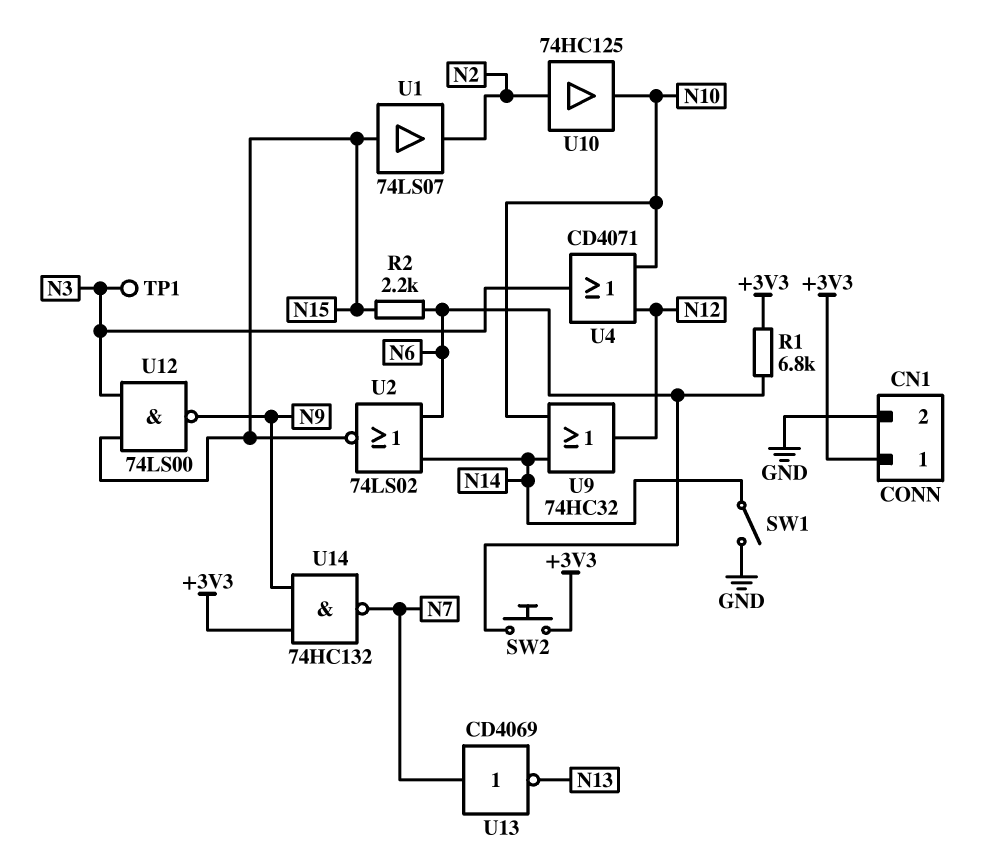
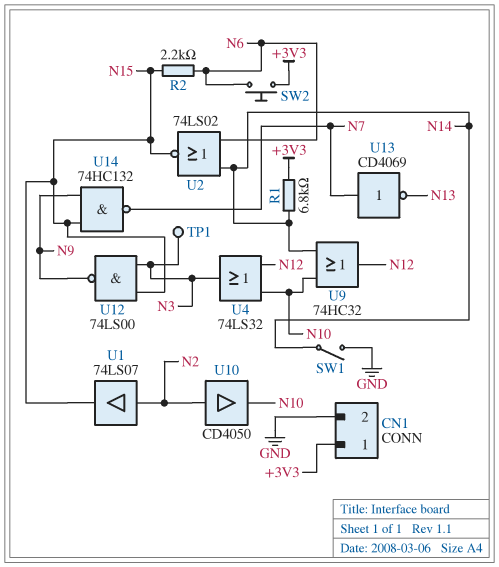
R1: 6.8k (+3V3, N6) -> 6.8k (+3V3, N14)
U1: buffer 74LS07 (in N15, out N2) -> buffer 74LS07 (in N2, out N15)
U4: OR CD4071 (in N10, in N12, out N3) -> OR 74LS32 (in N10, in N12, out N3)
U10: buffer 74HC125 (in N2, out N10) -> buffer CD4050 (in N2, out N10)
U14: NAND 74HC132 (in +3V3, in N9, out N7) -> NAND 74HC132 (in N9, in N15, out N7)

